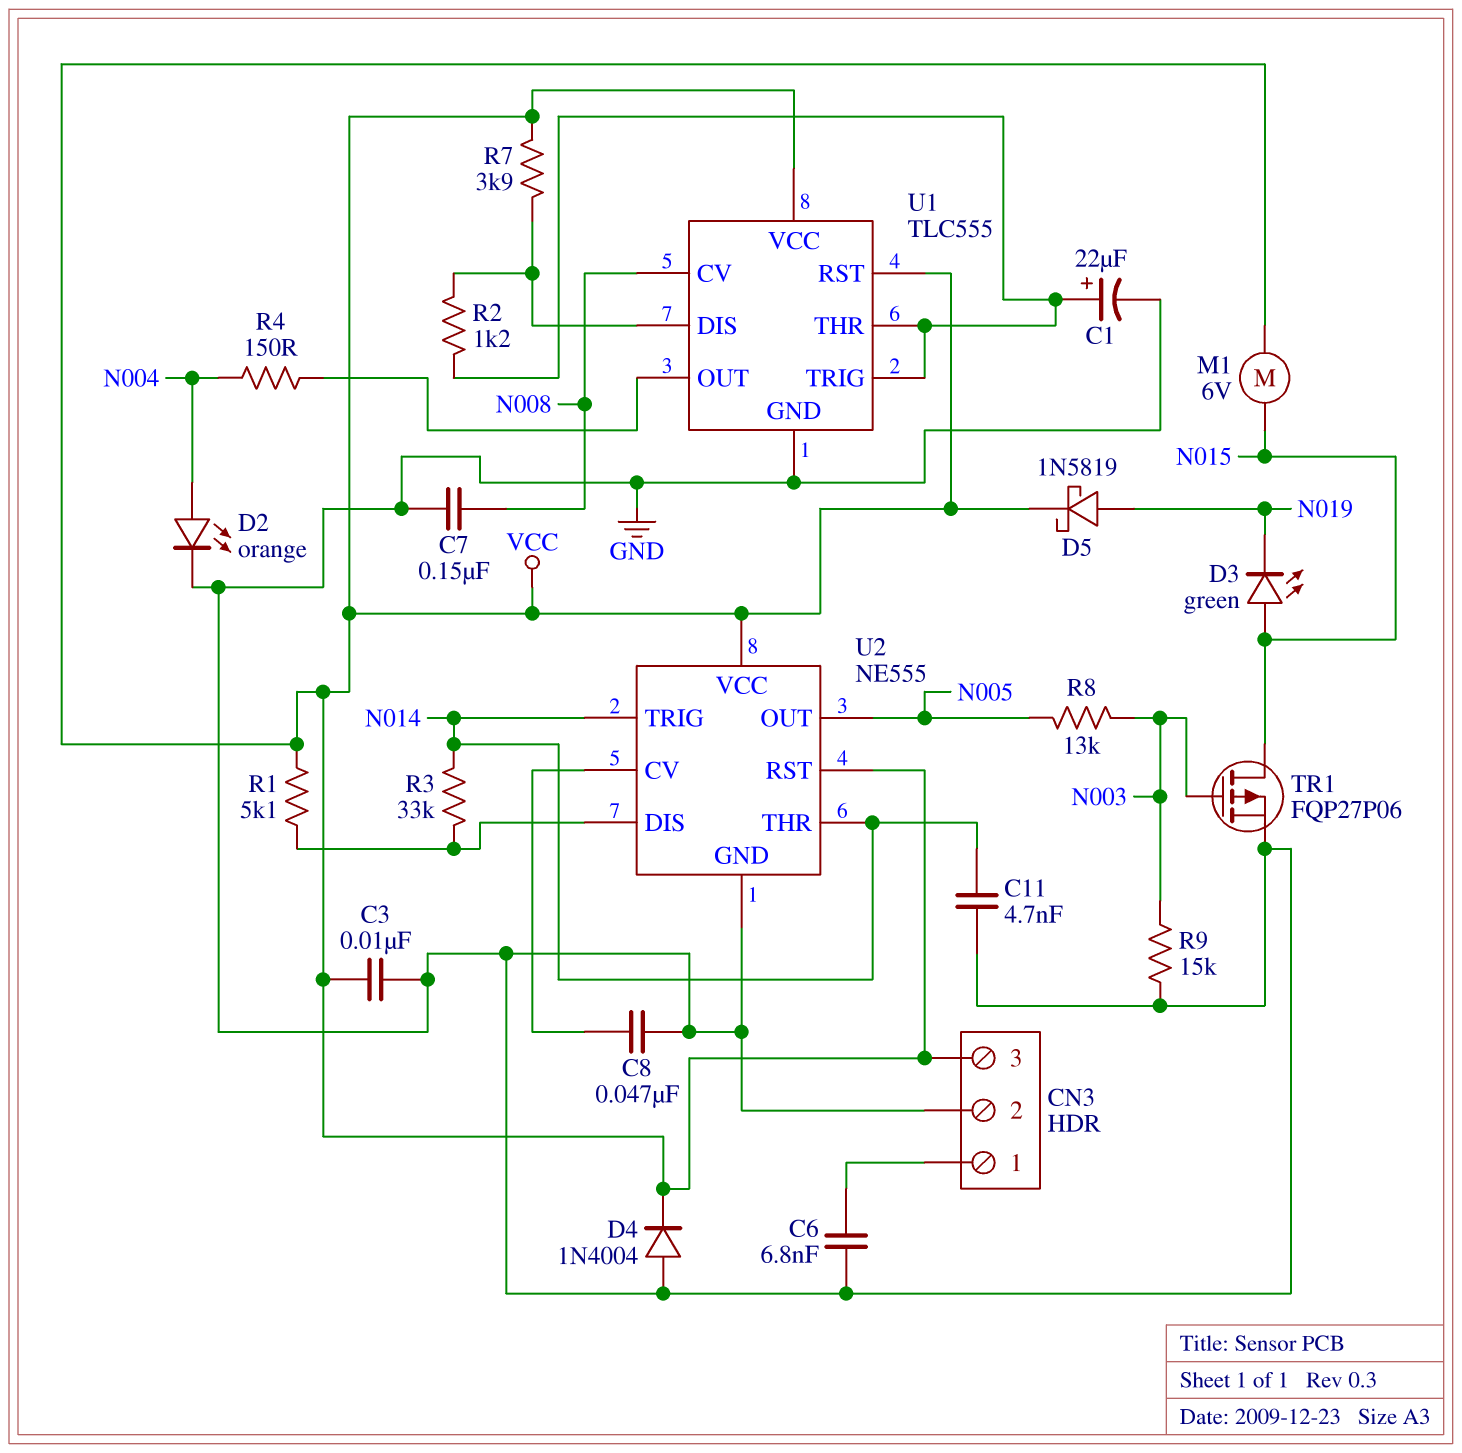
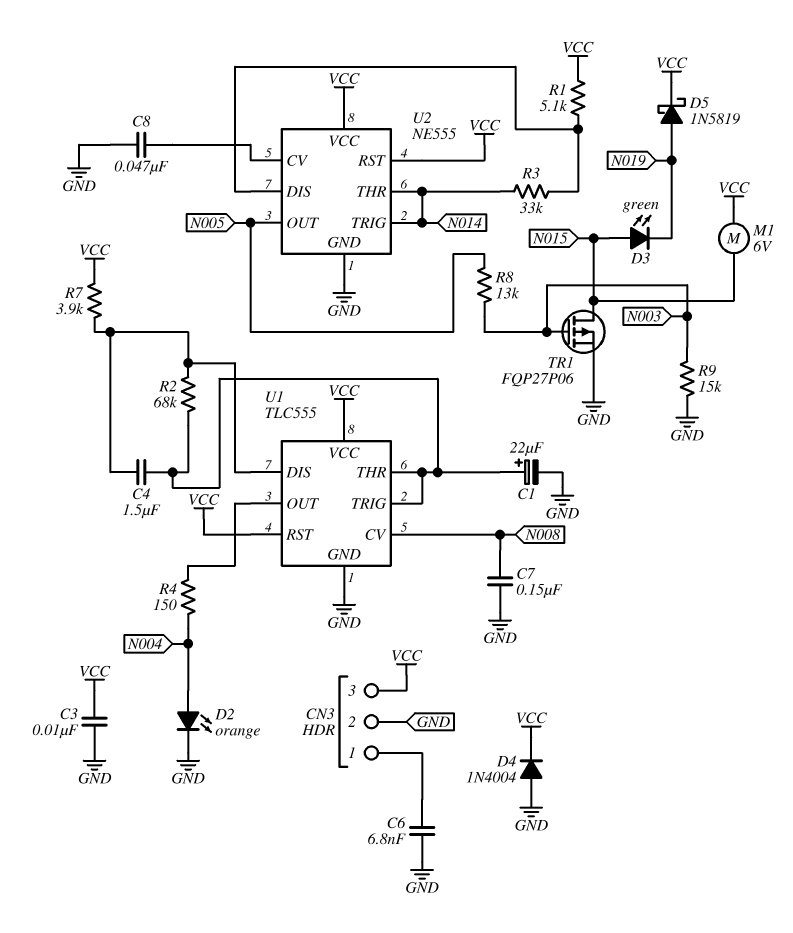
C4: none -> 1.5uF (U1/DIS, U1/THR)
C11: 4.7nF (GND, N014) -> none
R2: 1.2k (U1/DIS, U1/THR) -> 68k (U1/DIS, U1/THR)

